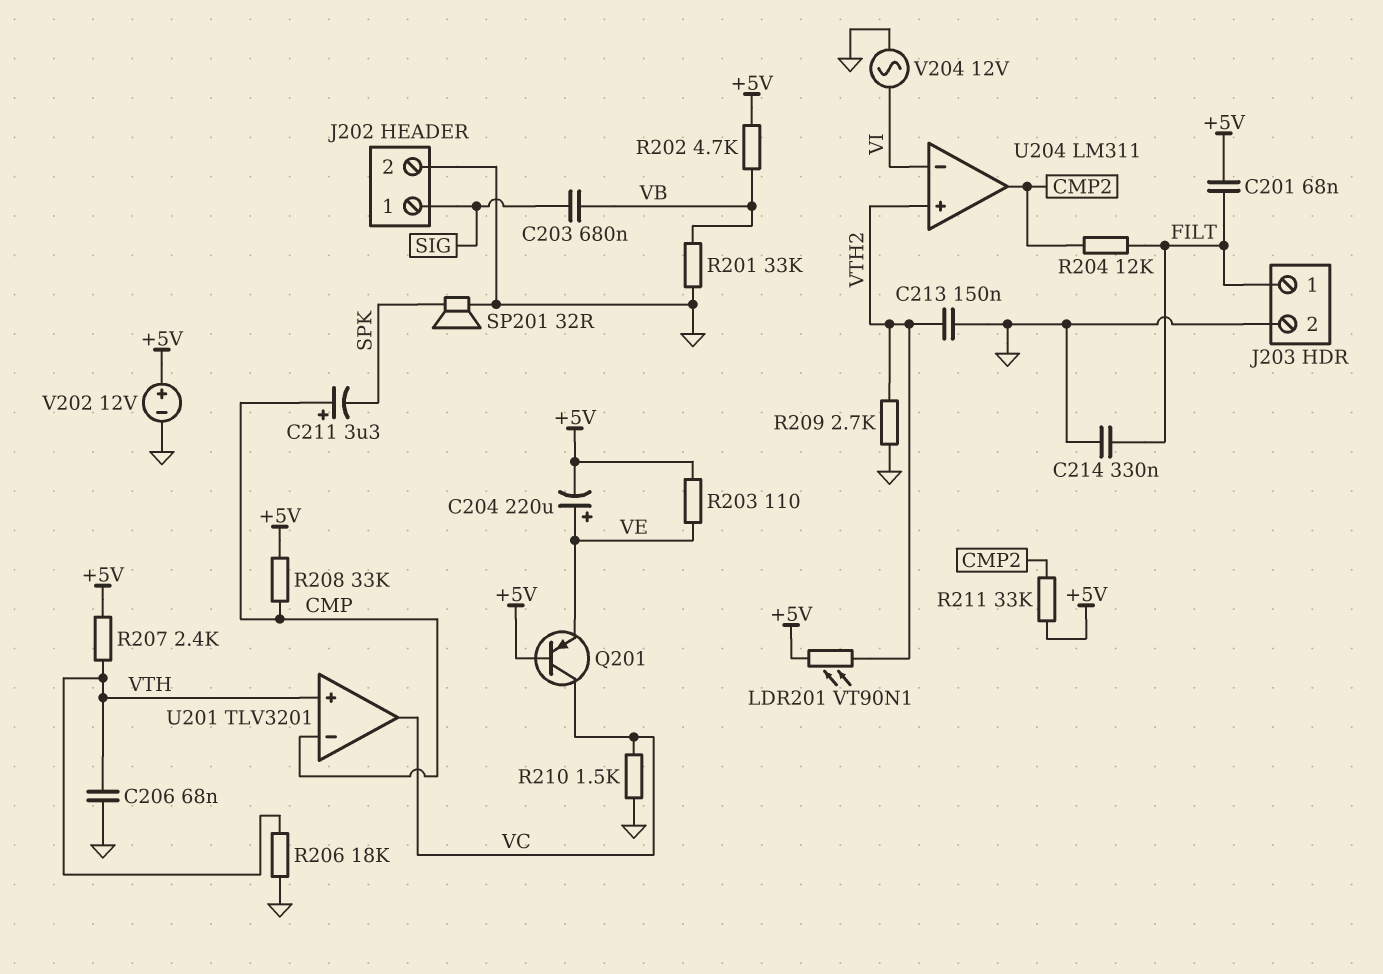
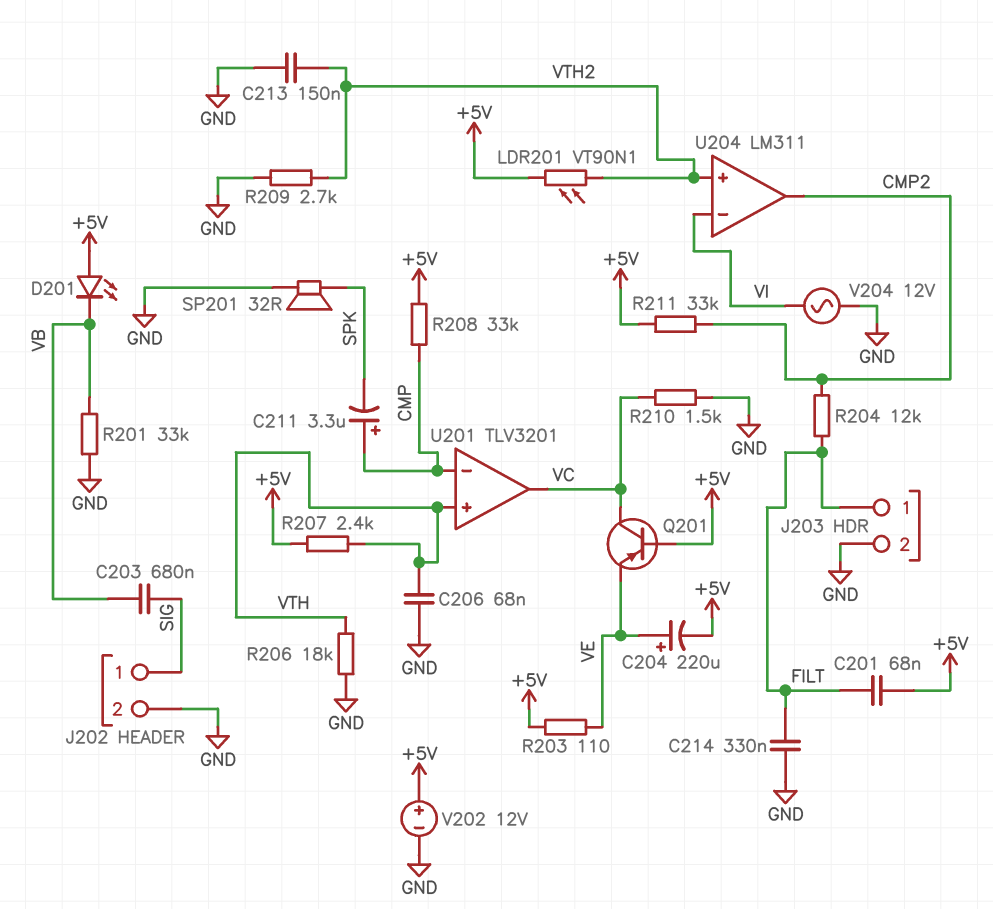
D201: none -> LED (A +5V, K VB)
R202: 4.7k (+5V, VB) -> none

